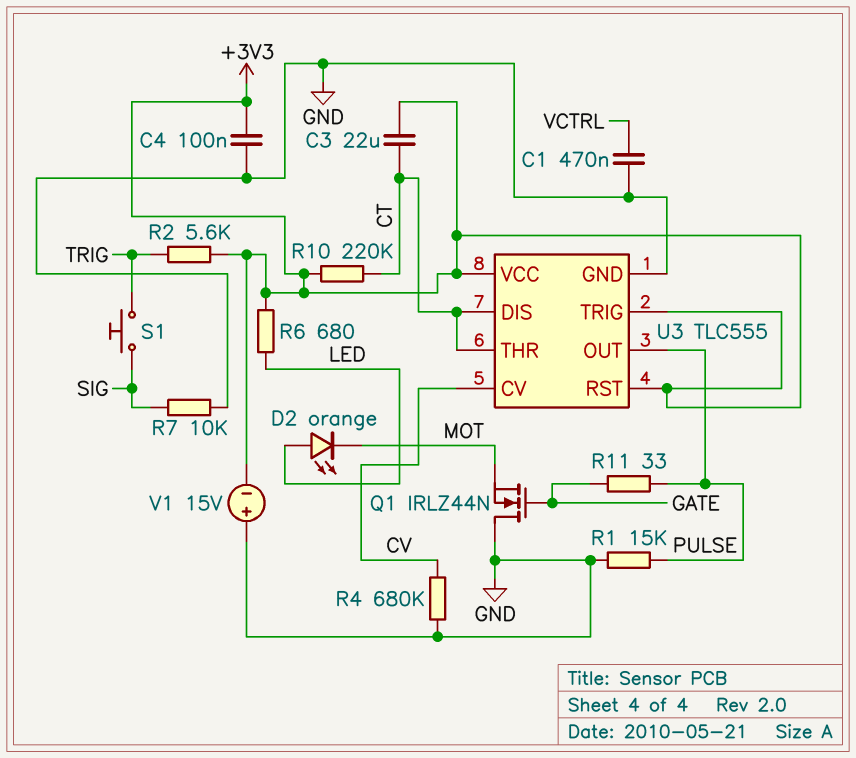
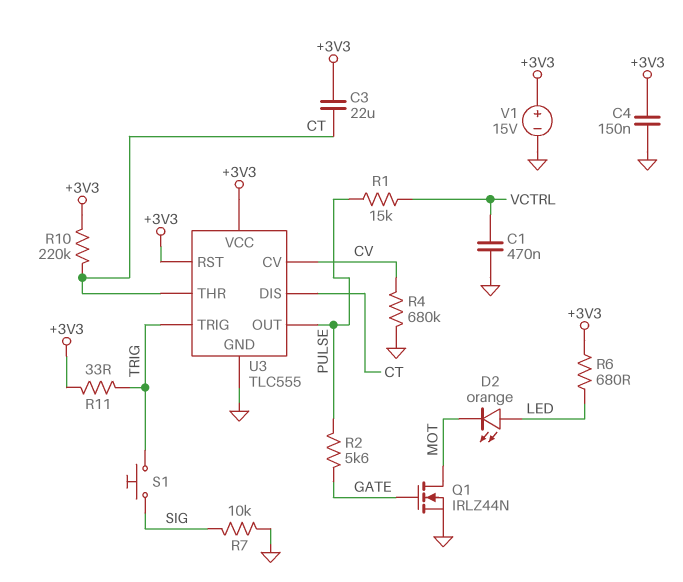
C4: 100nF (+3V3, GND) -> 150nF (+3V3, GND)
Q1: NMOS IRLZ44N (G GATE, D GND, S MOT) -> NMOS IRLZ44N (G GATE, D MOT, S GND)
R1: 15k (GND, PULSE) -> 15k (PULSE, VCTRL)
R2: 5.6k (+3V3, TRIG) -> 5.6k (GATE, PULSE)
R11: 33 (GATE, PULSE) -> 33 (+3V3, TRIG)
U3 pin TRIG: +3V3 -> TRIG
V1: 15V (plus GND, minus +3V3) -> 15V (plus +3V3, minus GND)

